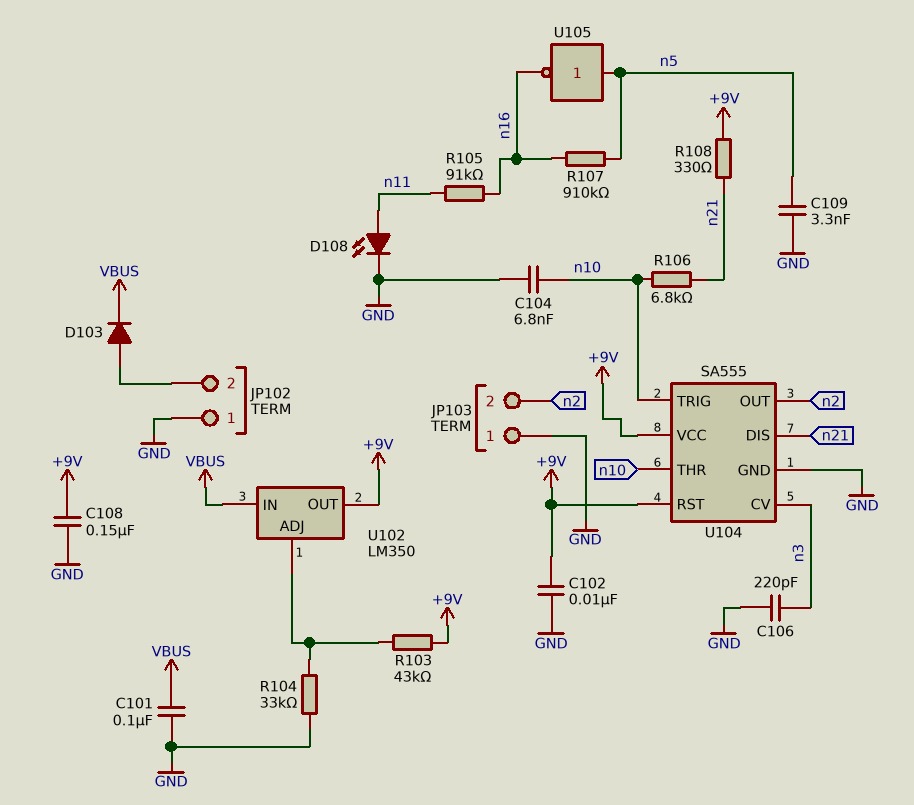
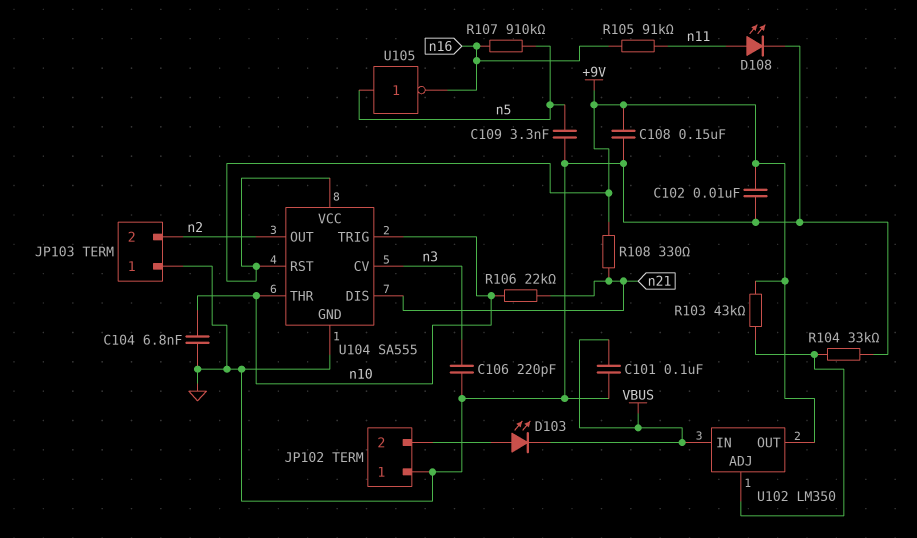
D103: diode (A JP102/2, K VBUS) -> LED (A JP102/2, K VBUS)
R106: 6.8k (n10, n21) -> 22k (n10, n21)

